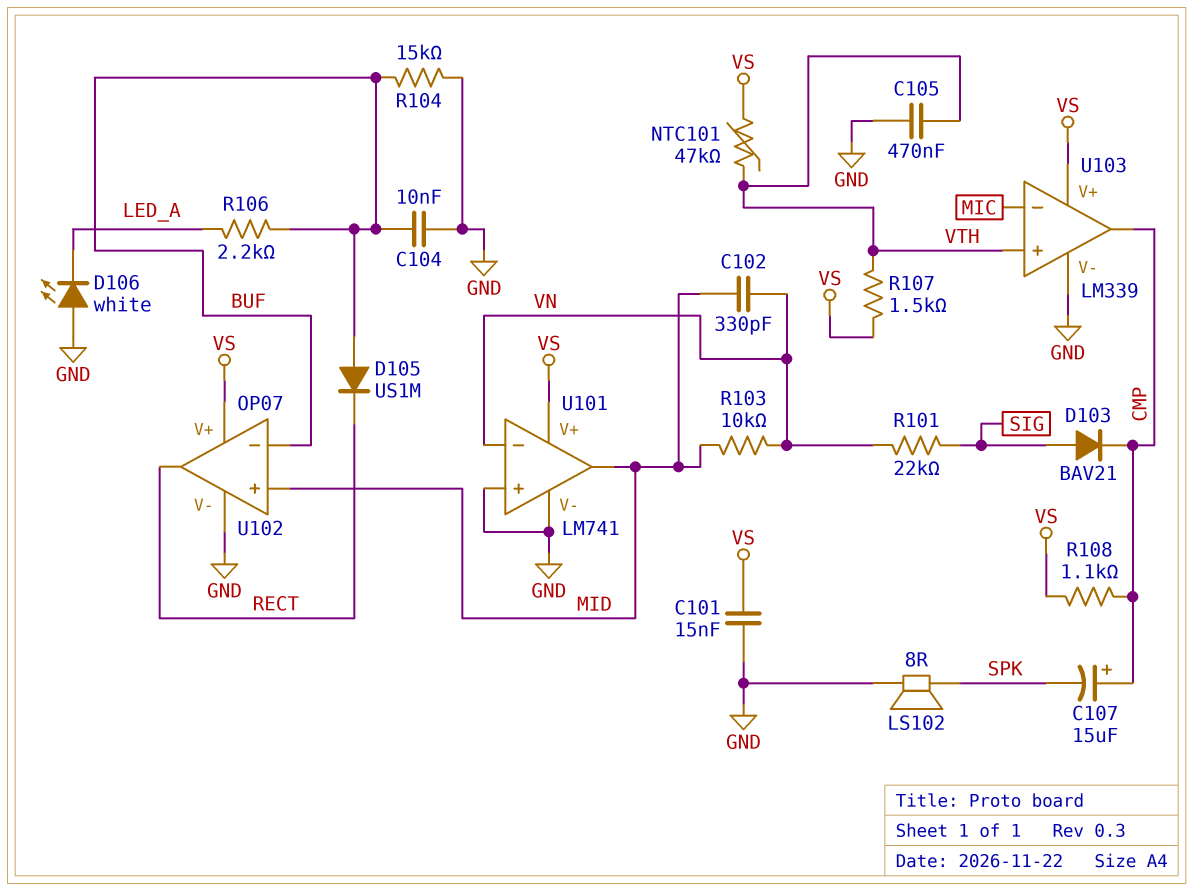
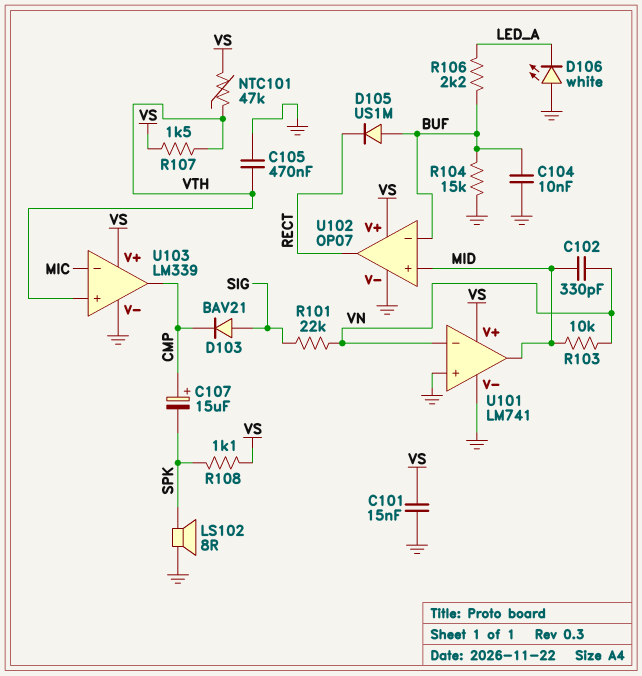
R108: 1.1k (CMP, VS) -> 1.1k (SPK, VS)

